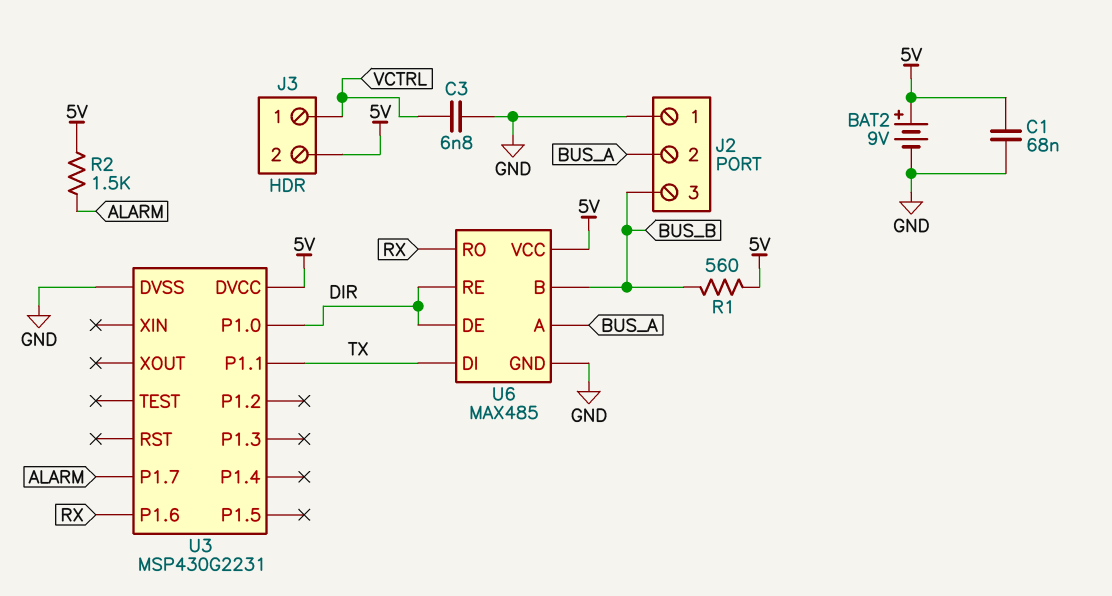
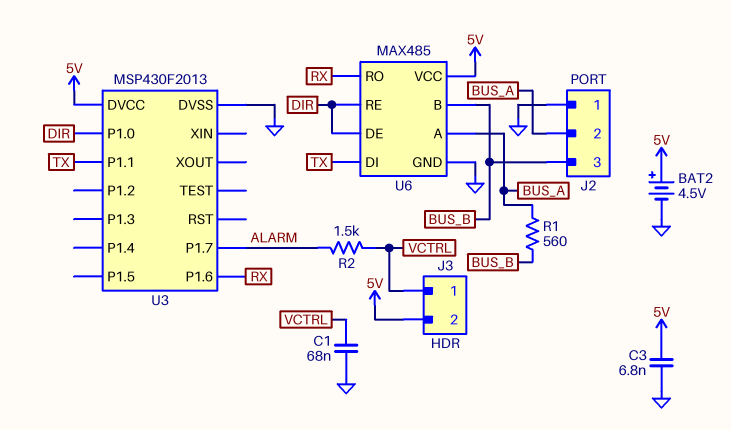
BAT2: 9V (plus 5V, minus GND) -> 4.5V (plus 5V, minus GND)
C1: 68nF (5V, GND) -> 68nF (GND, VCTRL)
C3: 6.8nF (GND, VCTRL) -> 6.8nF (5V, GND)
R1: 560 (5V, BUS_B) -> 560 (BUS_A, BUS_B)
R2: 1.5k (5V, ALARM) -> 1.5k (ALARM, VCTRL)
U3: MSP430G2231 -> MSP430F2013

